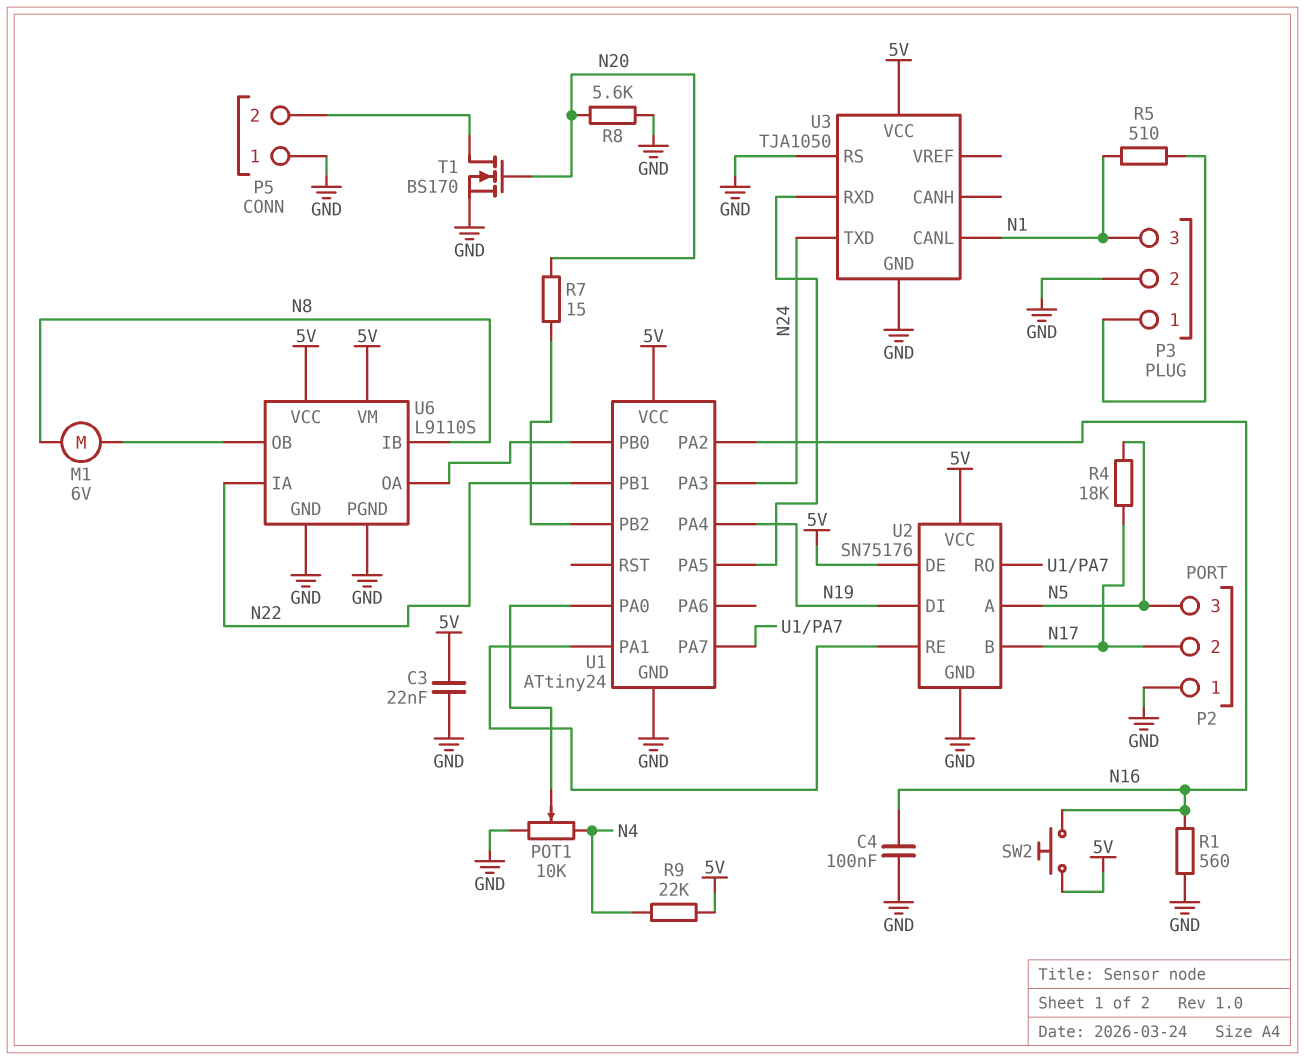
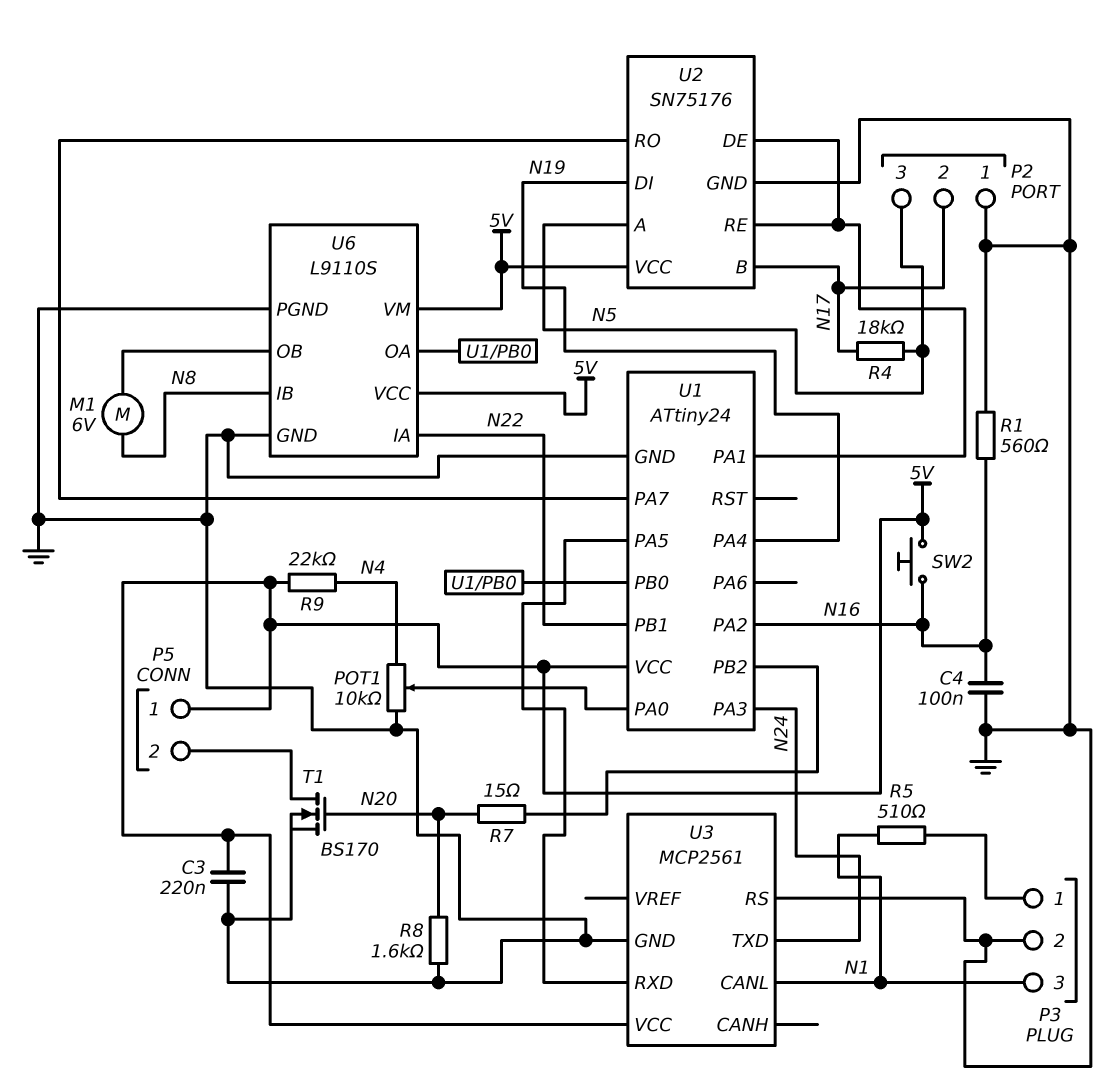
C3: 22nF (5V, GND) -> 220nF (5V, GND)
P5 pin 1: GND -> 5V
R8: 5.6k (GND, N20) -> 1.6k (GND, N20)
U2 pin DE: 5V -> U1/PA1
U3: TJA1050 -> MCP2561

